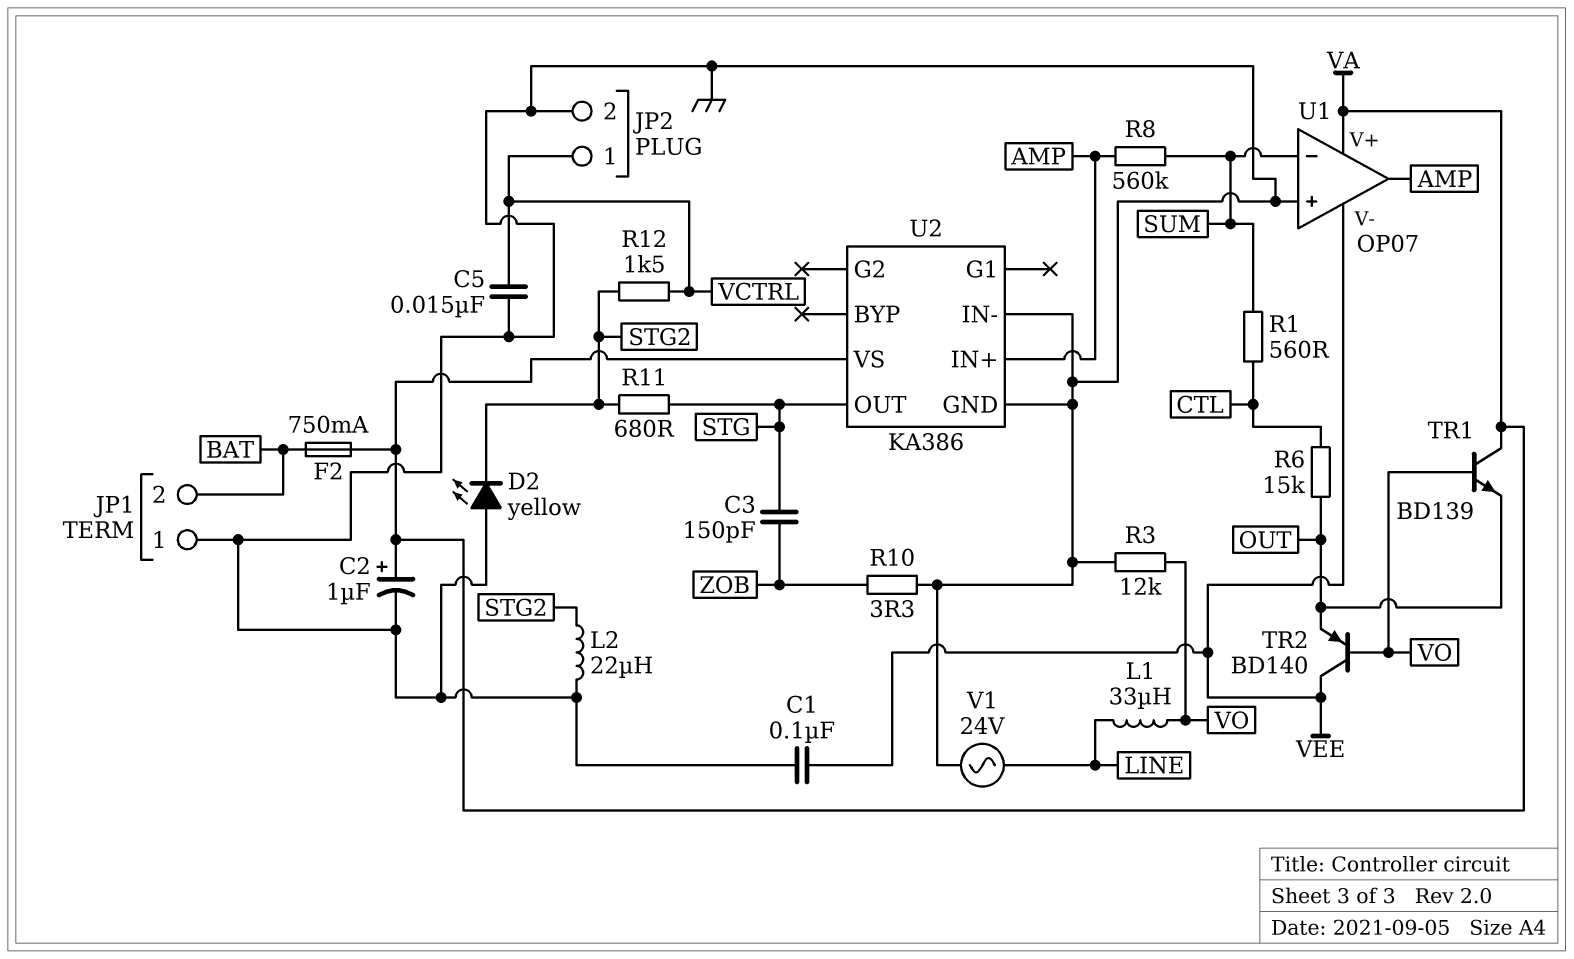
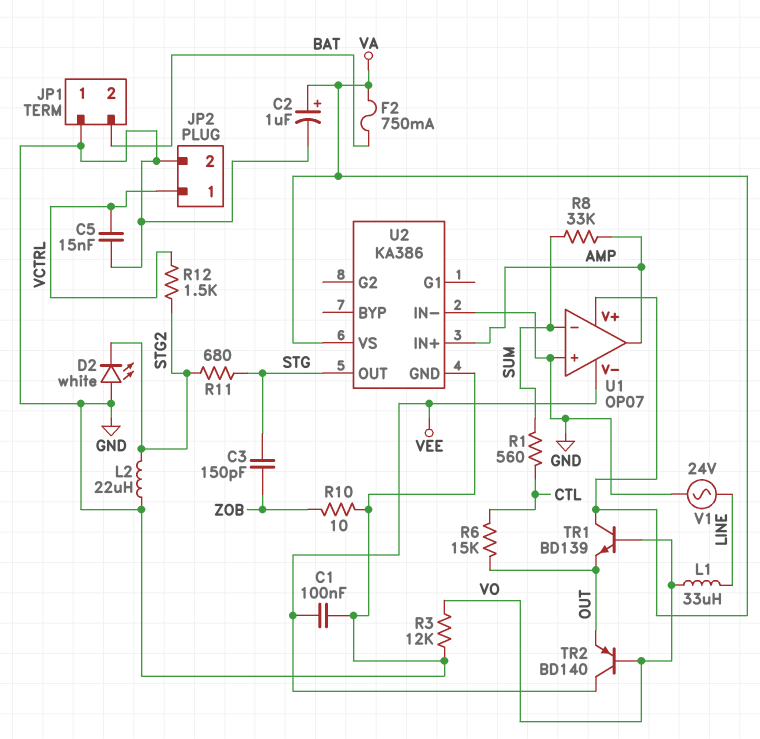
D2: LED yellow (A GND, K STG2) -> LED white (A GND, K STG2)
R8: 560k (AMP, SUM) -> 33k (AMP, SUM)
R10: 3.3 (GND, ZOB) -> 10 (GND, ZOB)

